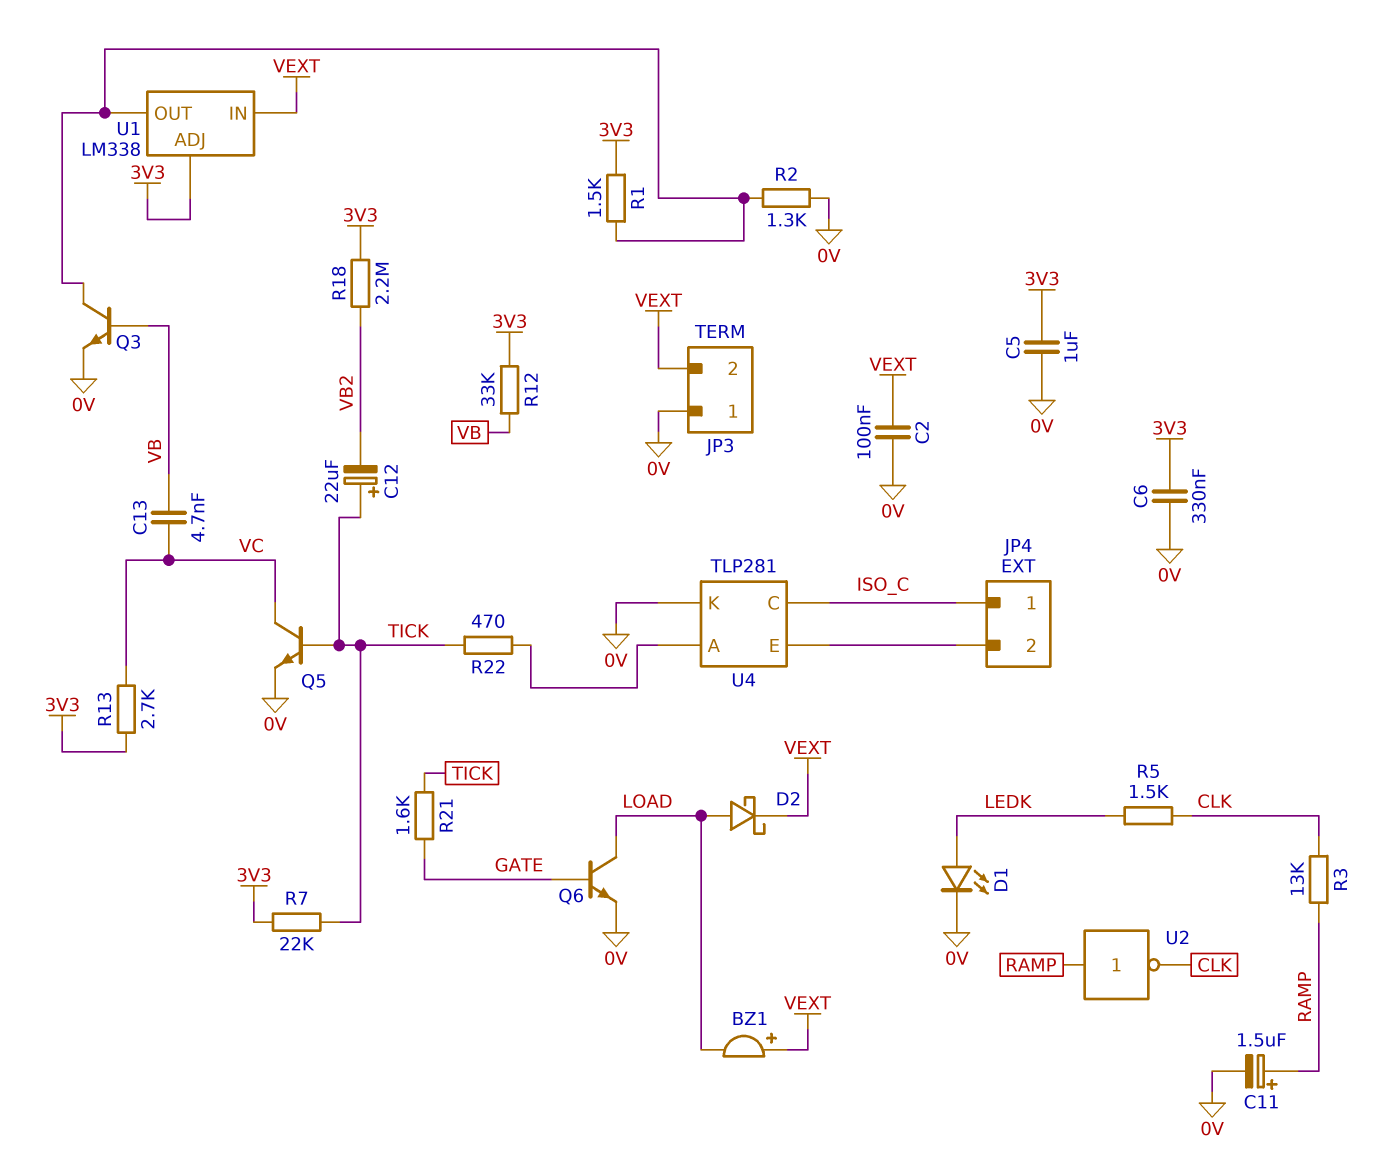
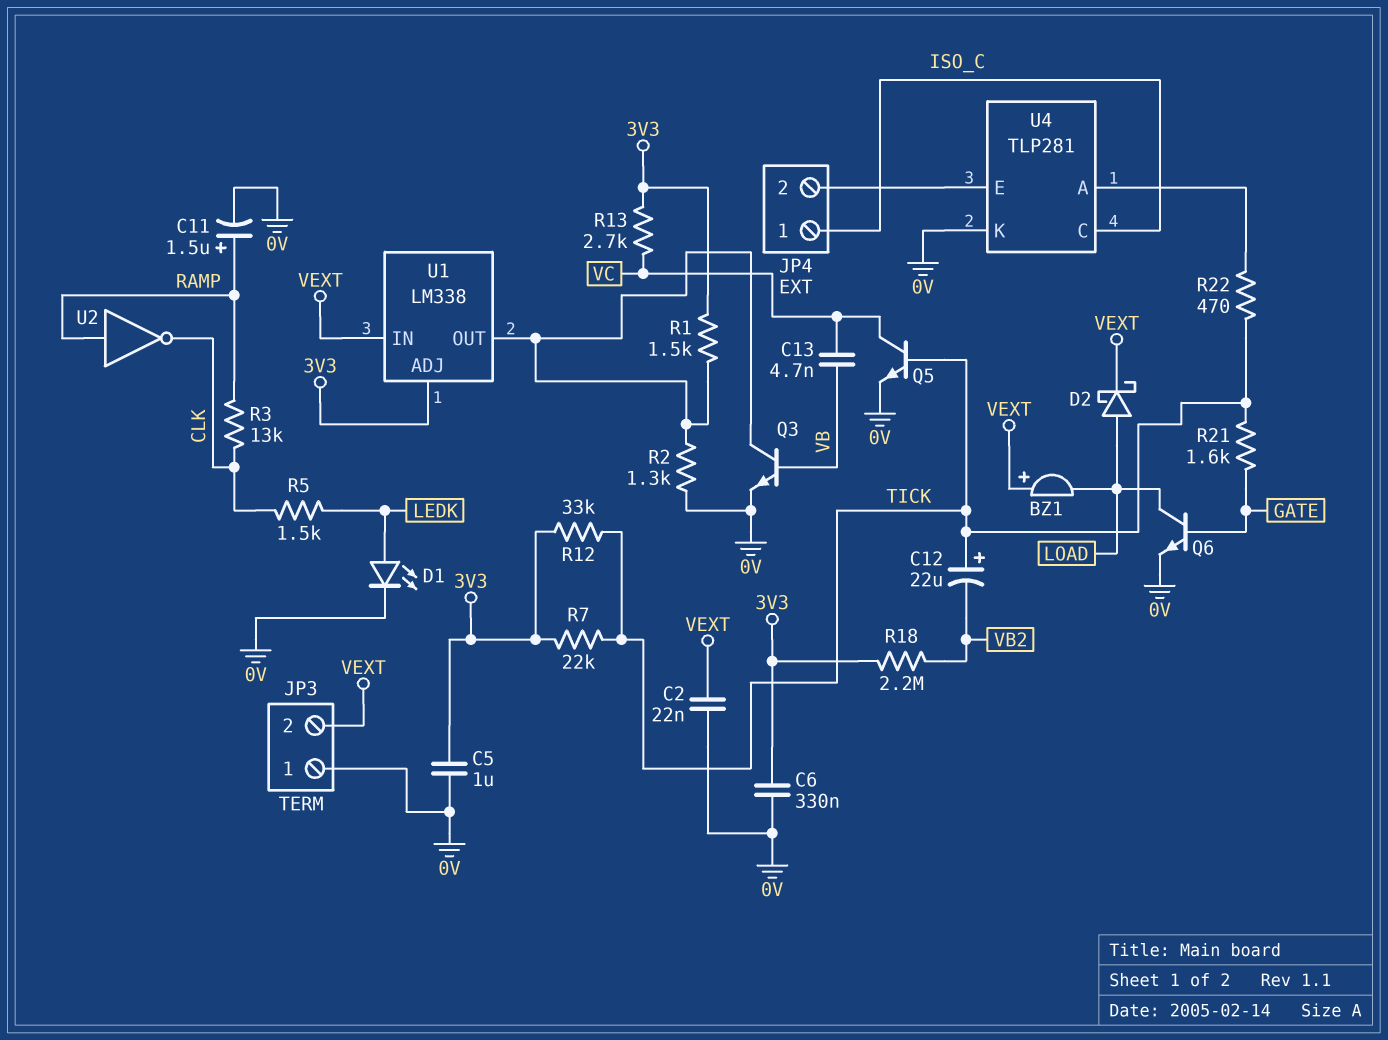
C2: 100nF (0V, VEXT) -> 22nF (0V, VEXT)
R12: 33k (3V3, VB) -> 33k (3V3, TICK)

